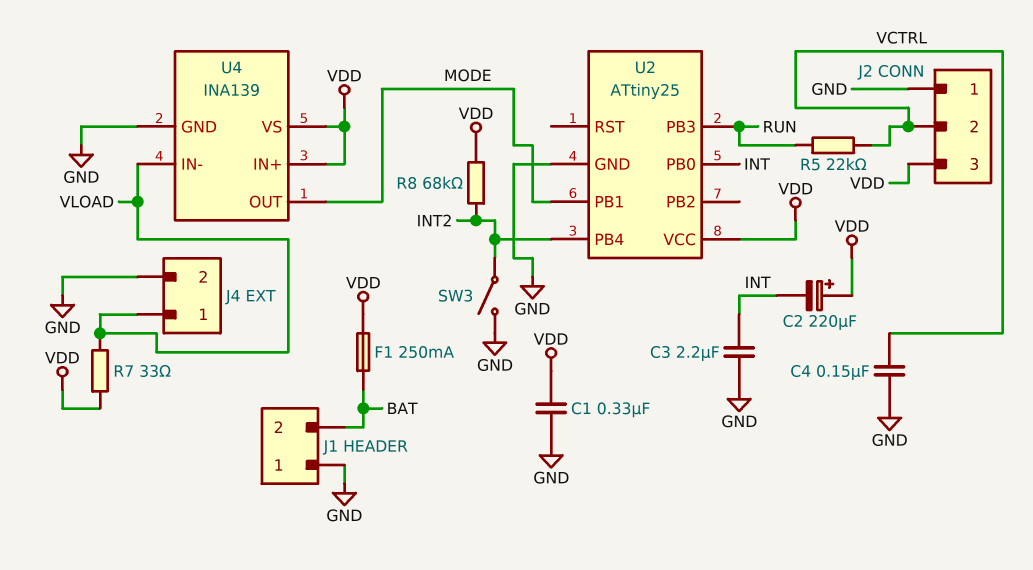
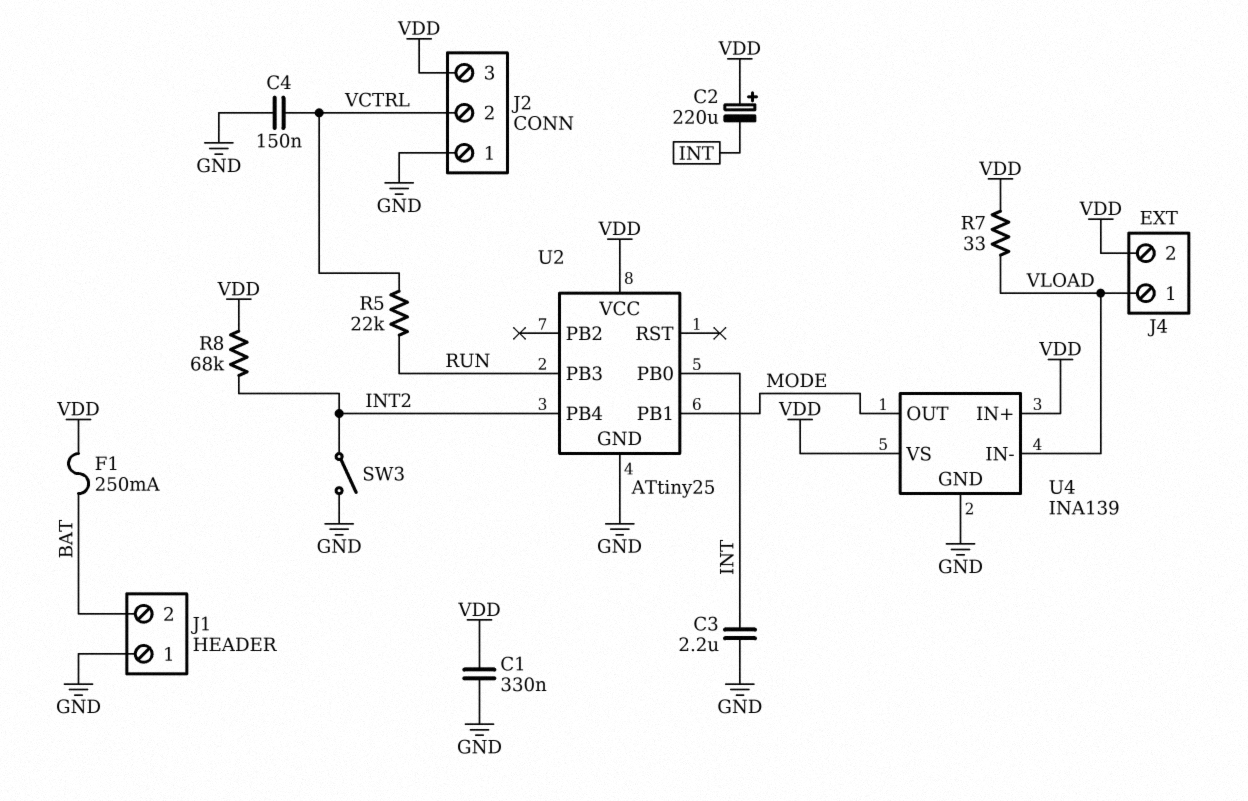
J4 pin 2: GND -> VDD

